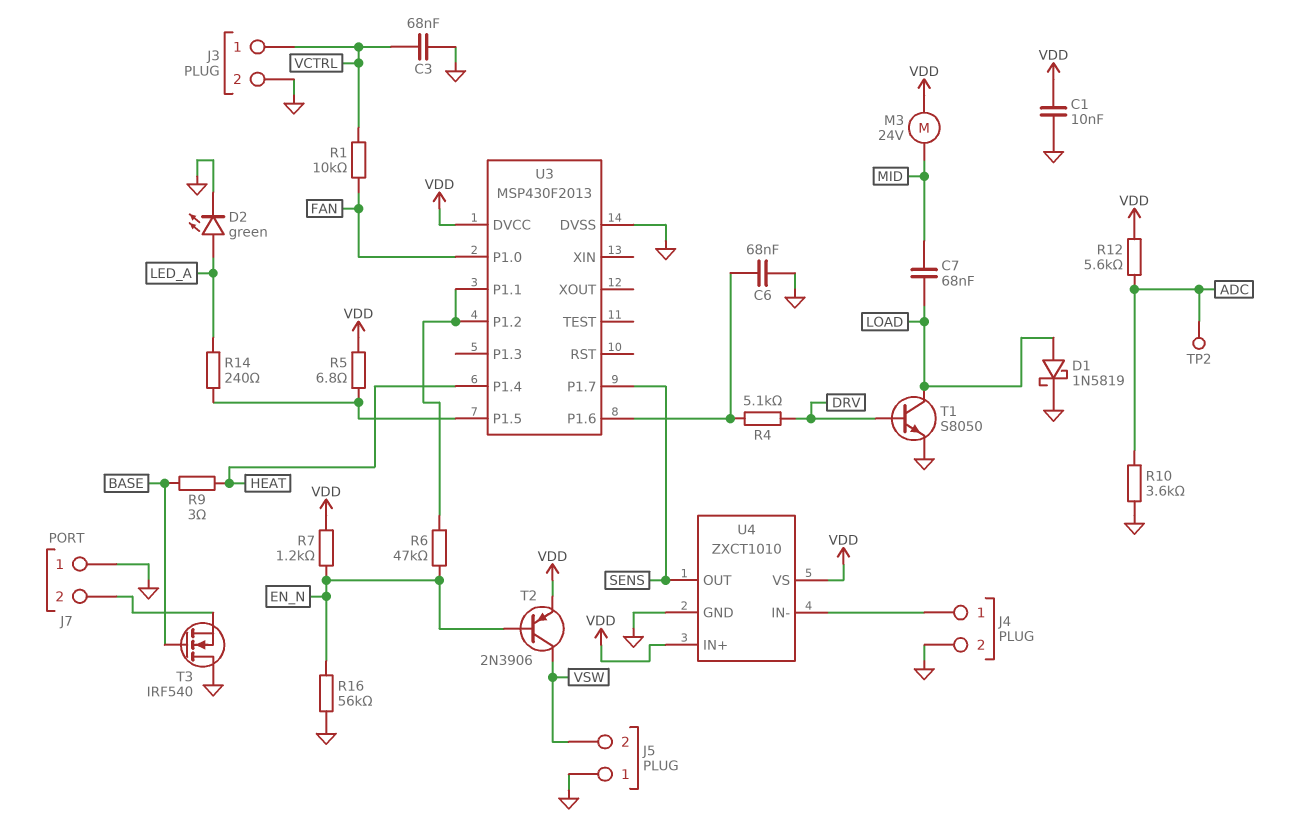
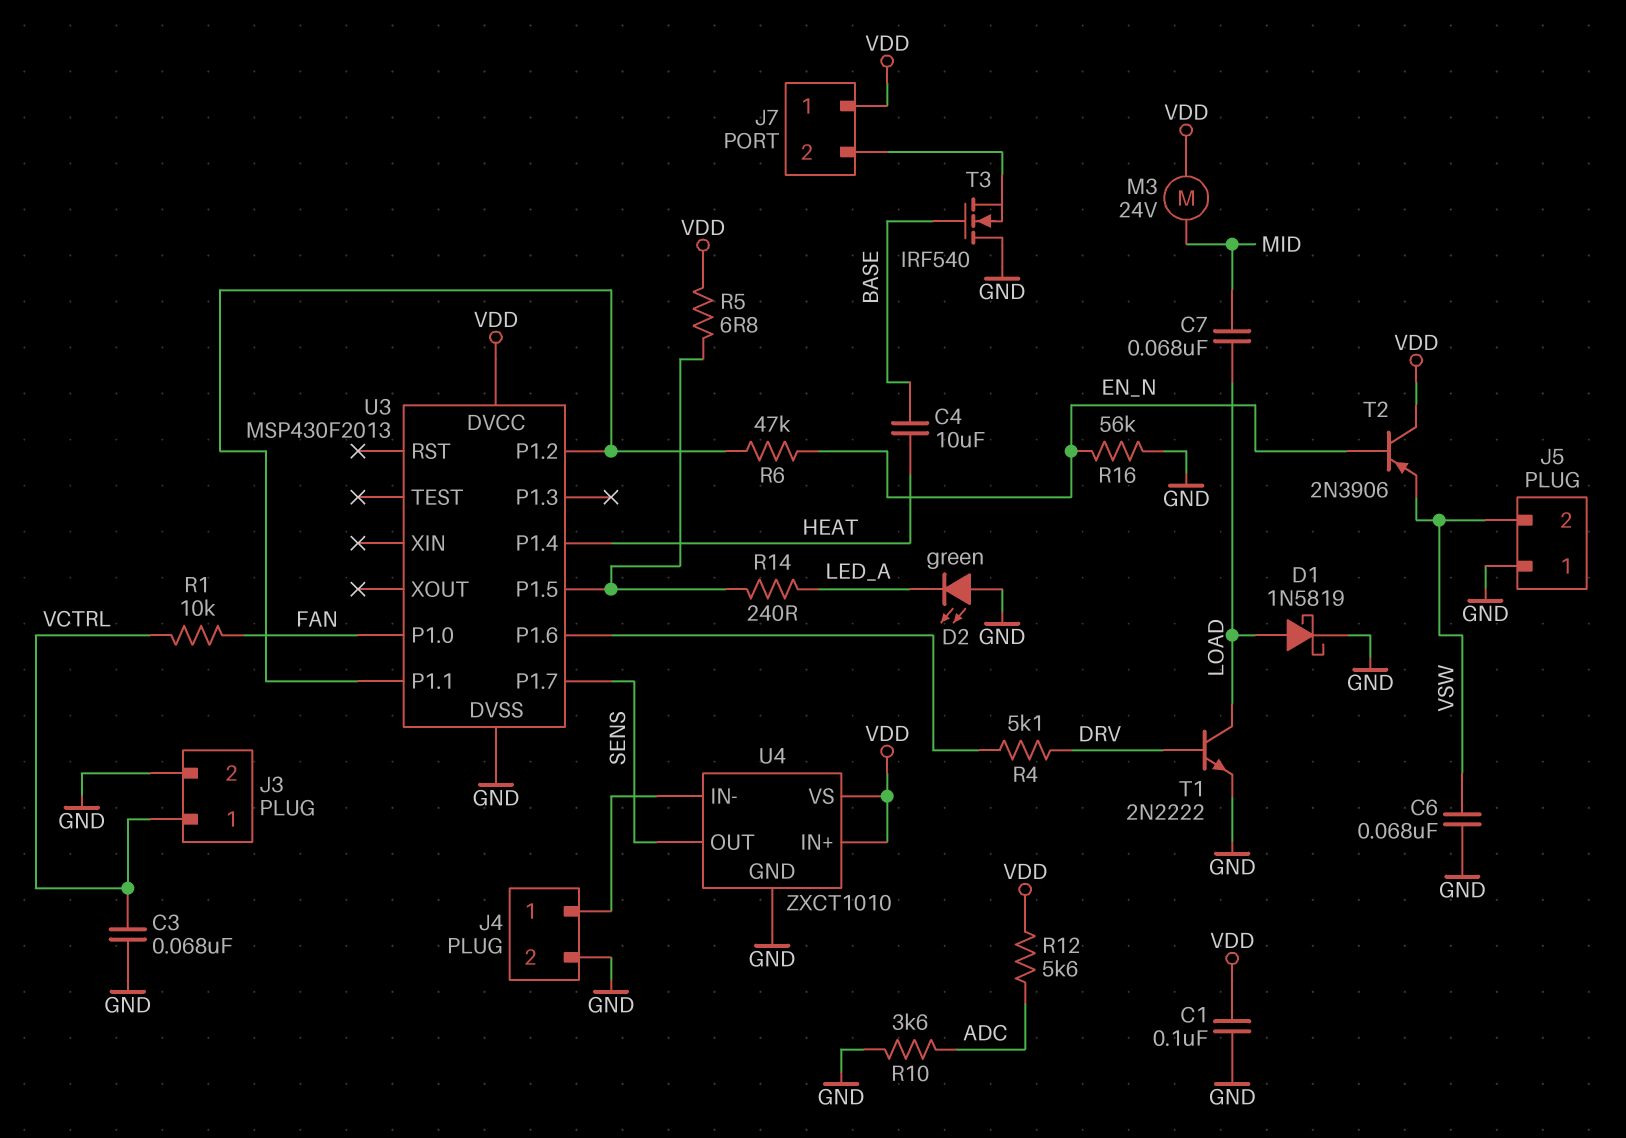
C1: 10nF (GND, VDD) -> 100nF (GND, VDD)
C4: none -> 10uF (BASE, HEAT)
C6: 68nF (GND, U3/P1.6) -> 68nF (GND, VSW)
D2: LED green (A LED_A, K GND) -> LED green (A GND, K LED_A)
J7 pin 1: GND -> VDD
R7: 1.2k (EN_N, VDD) -> none
R9: 3 (BASE, HEAT) -> none
T1: NPN S8050 (B DRV, C LOAD, E GND) -> NPN 2N2222 (B DRV, C LOAD, E GND)
T2: PNP 2N3906 (B EN_N, C VSW, E VDD) -> PNP 2N3906 (B EN_N, C VDD, E VSW)
TP2: test point (ADC) -> none

